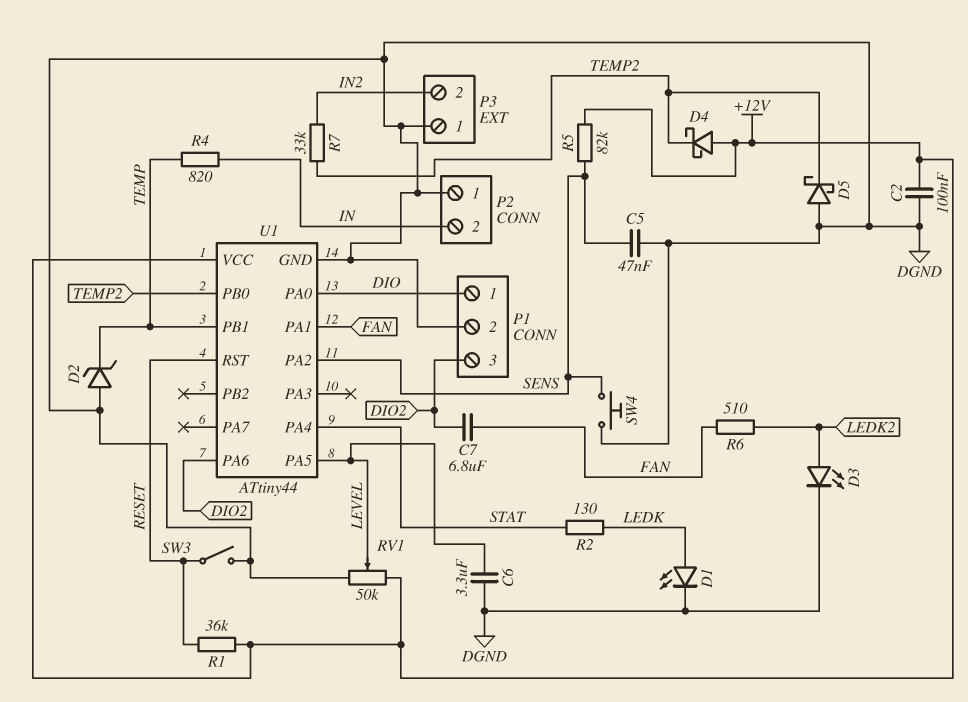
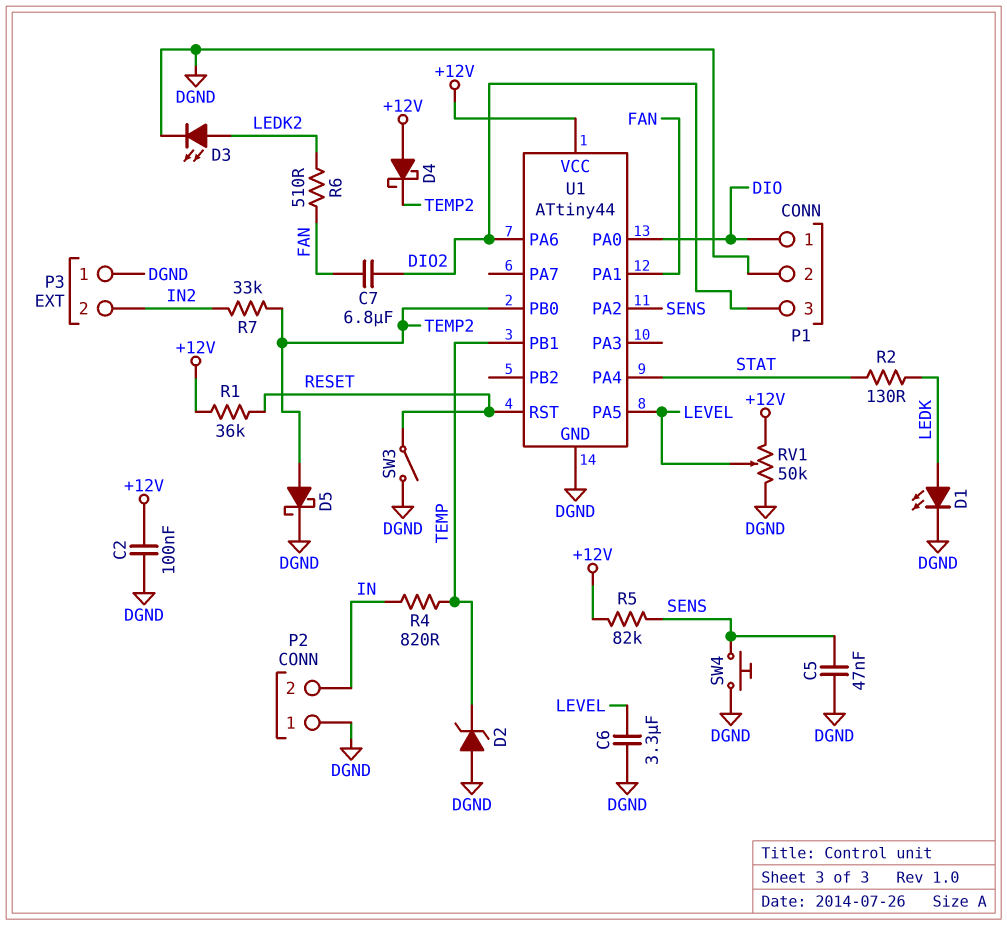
D5: schottky (A DGND, K TEMP2) -> schottky (A TEMP2, K DGND)

